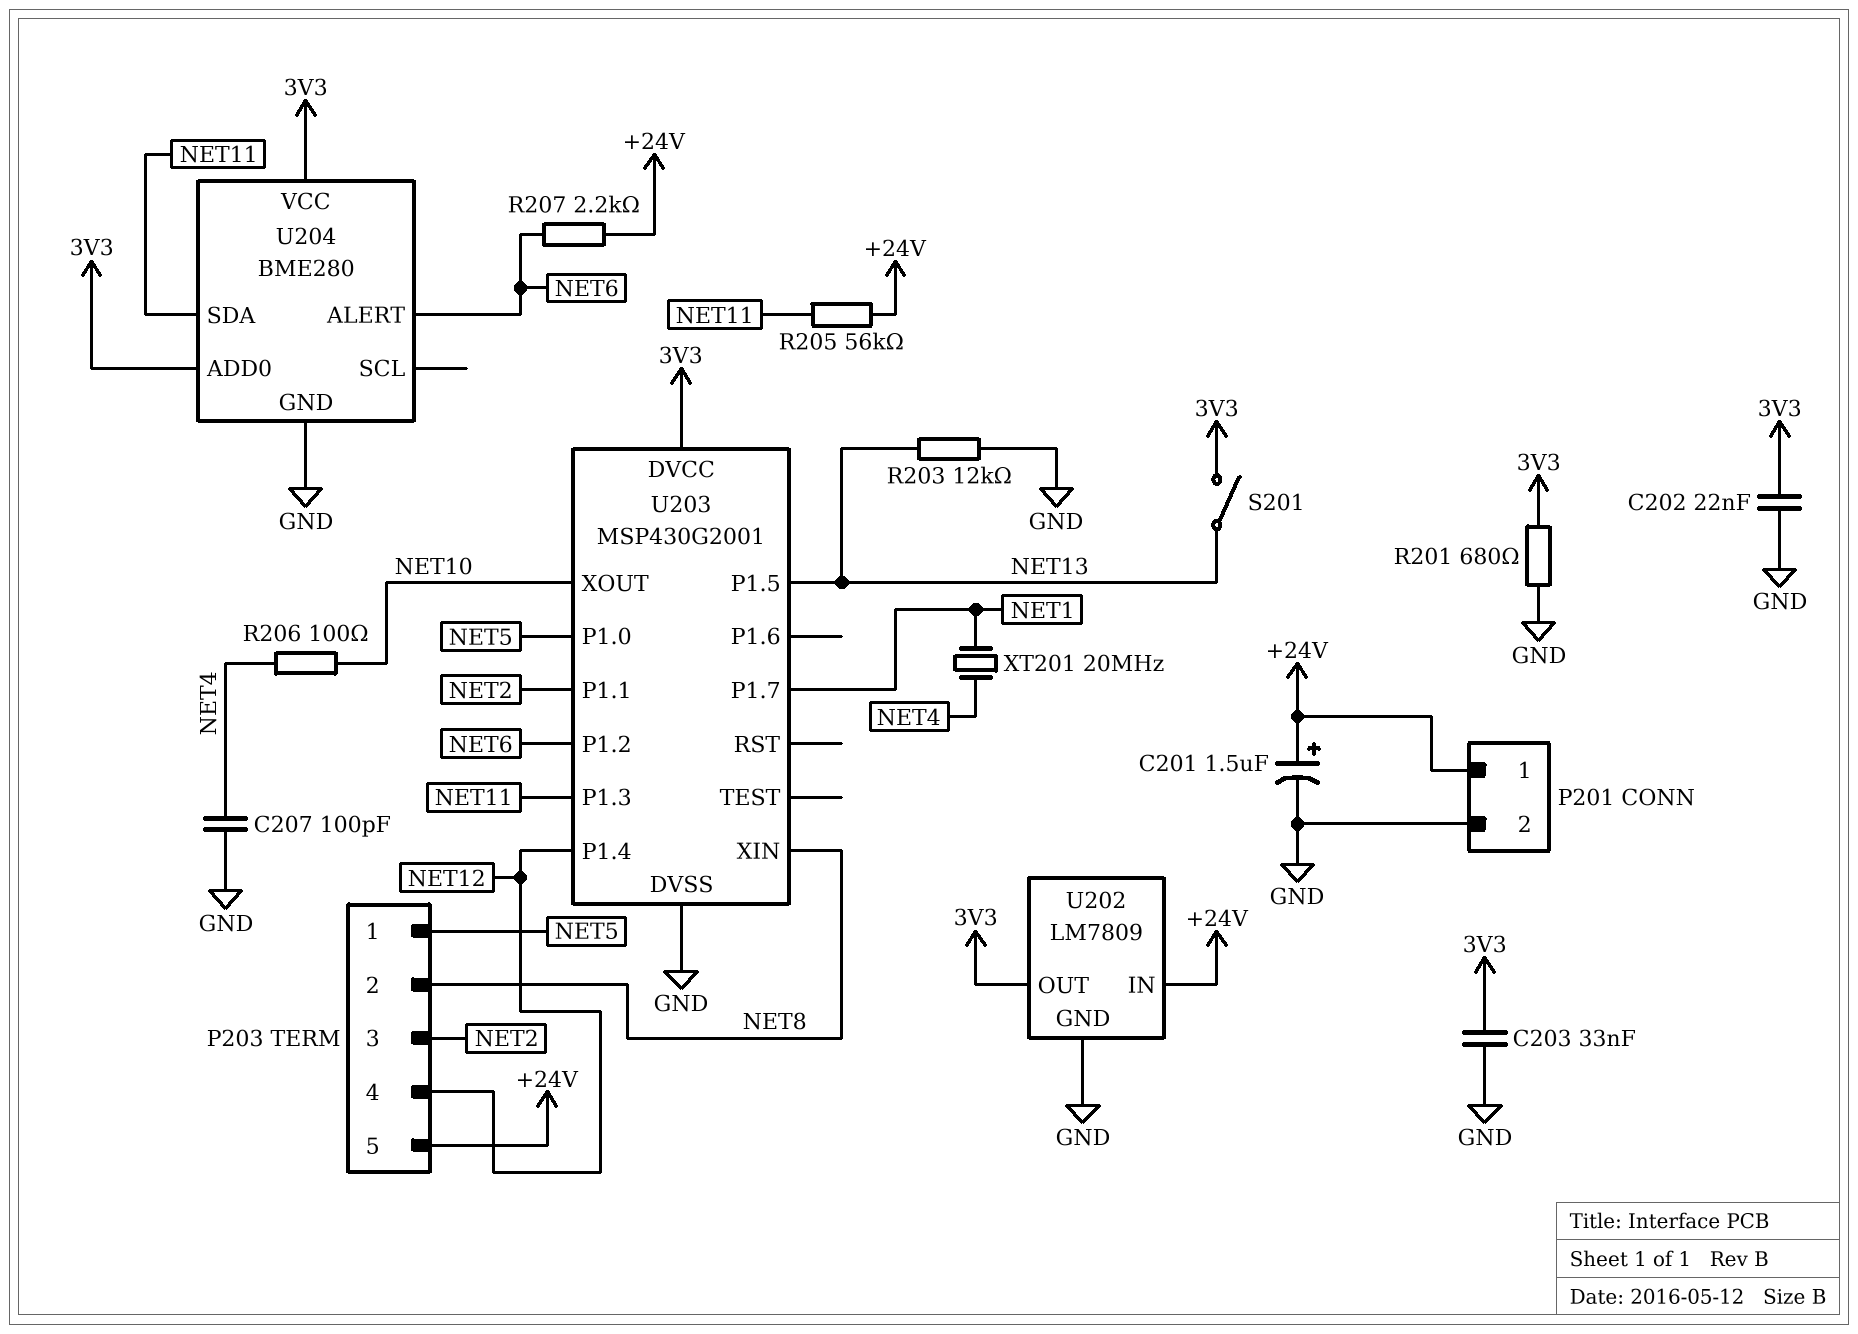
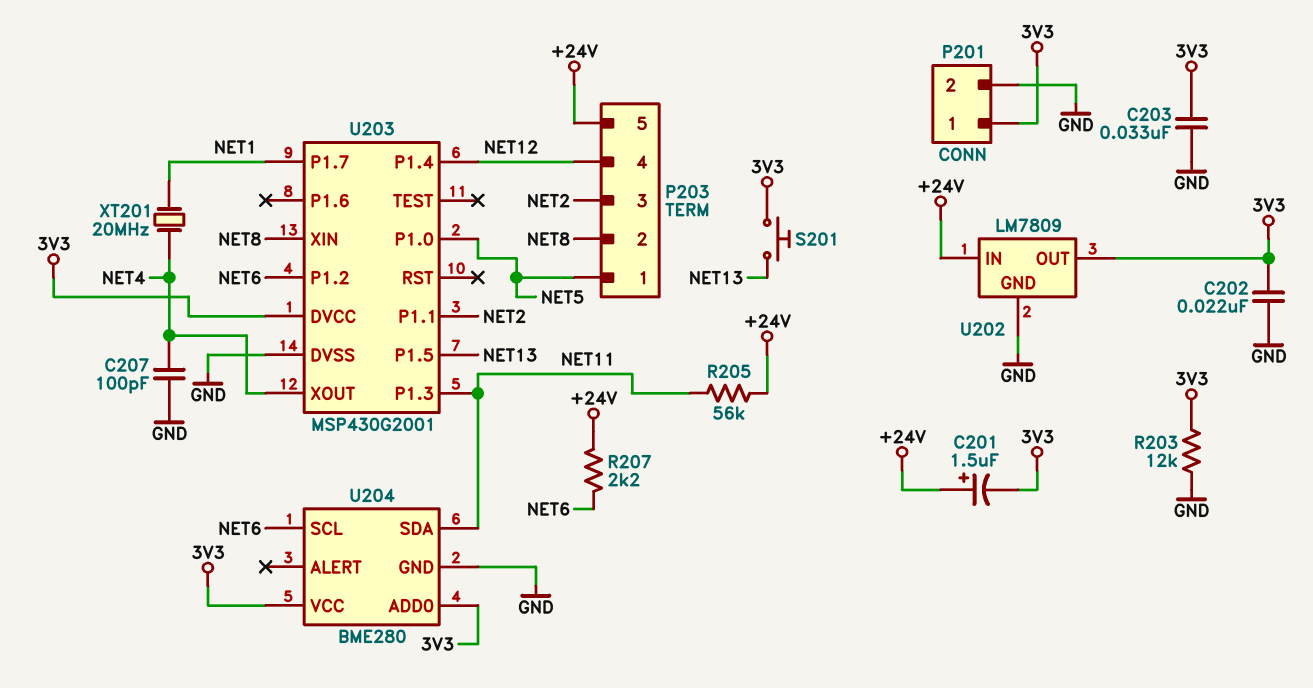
C201: 1.5uF (plus +24V, minus GND) -> 1.5uF (plus +24V, minus 3V3)
P201 pin 1: +24V -> 3V3
R201: 680 (3V3, GND) -> none
R203: 12k (GND, NET13) -> 12k (3V3, GND)
R206: 100 (NET4, NET10) -> none
S201: switch (3V3, NET13) -> button (3V3, NET13)
U203 pin XOUT: NET10 -> NET4
U204 pin ALERT: NET6 -> none
U204 pin SCL: none -> NET6

